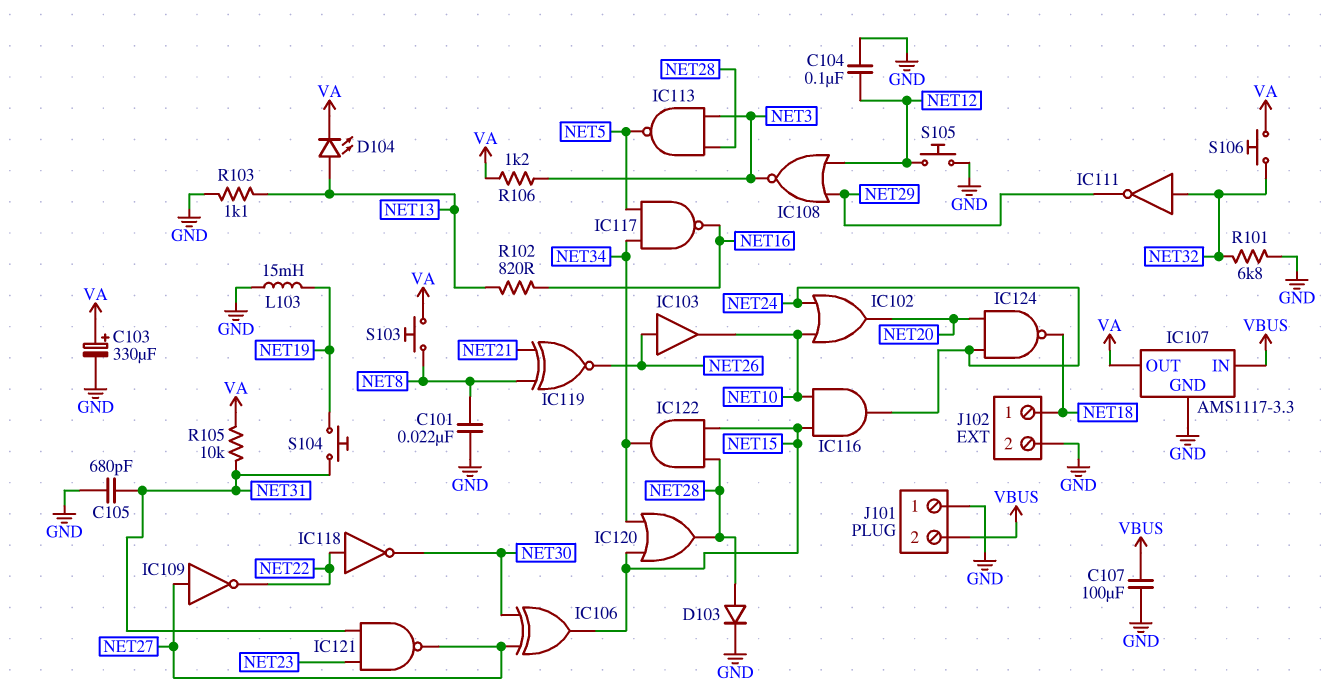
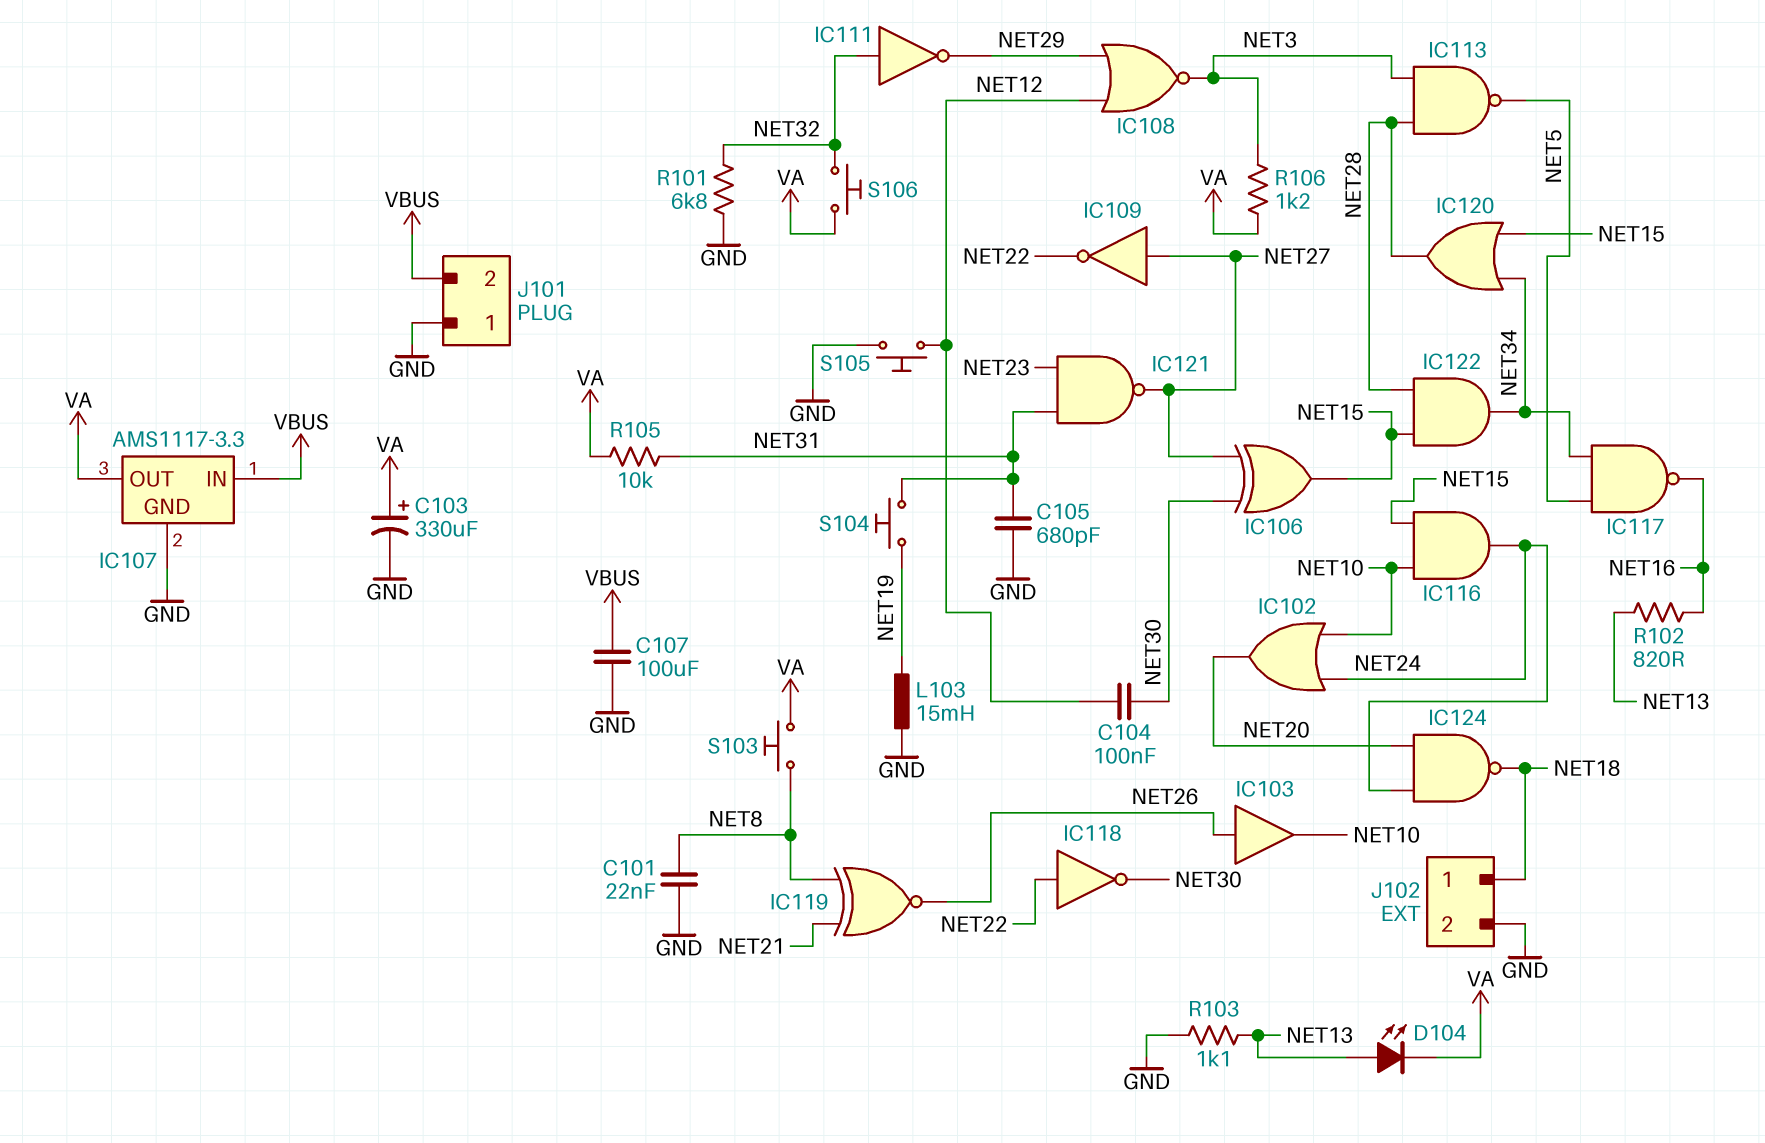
C104: 100nF (GND, NET12) -> 100nF (NET12, NET30)
D103: diode (A NET28, K GND) -> none

